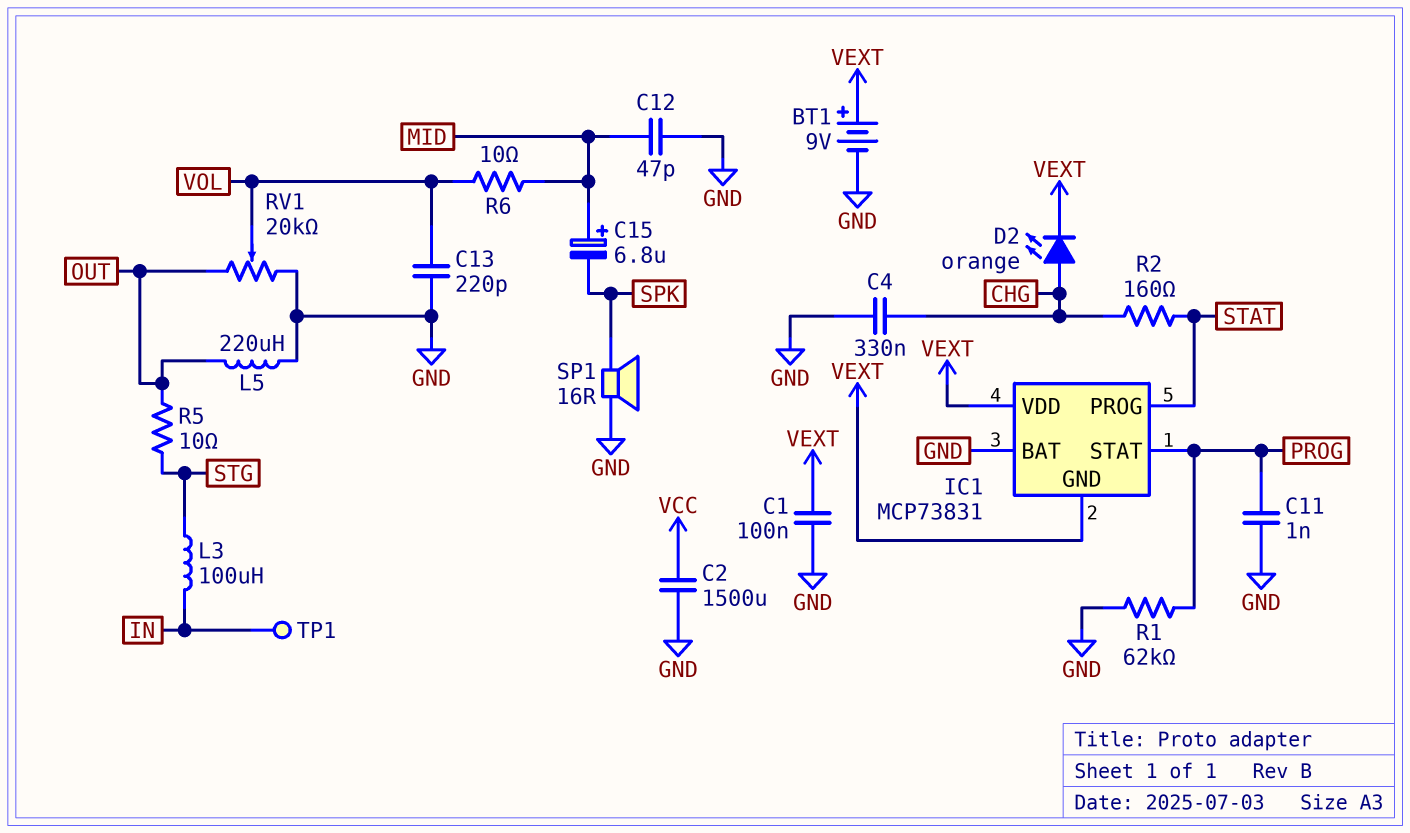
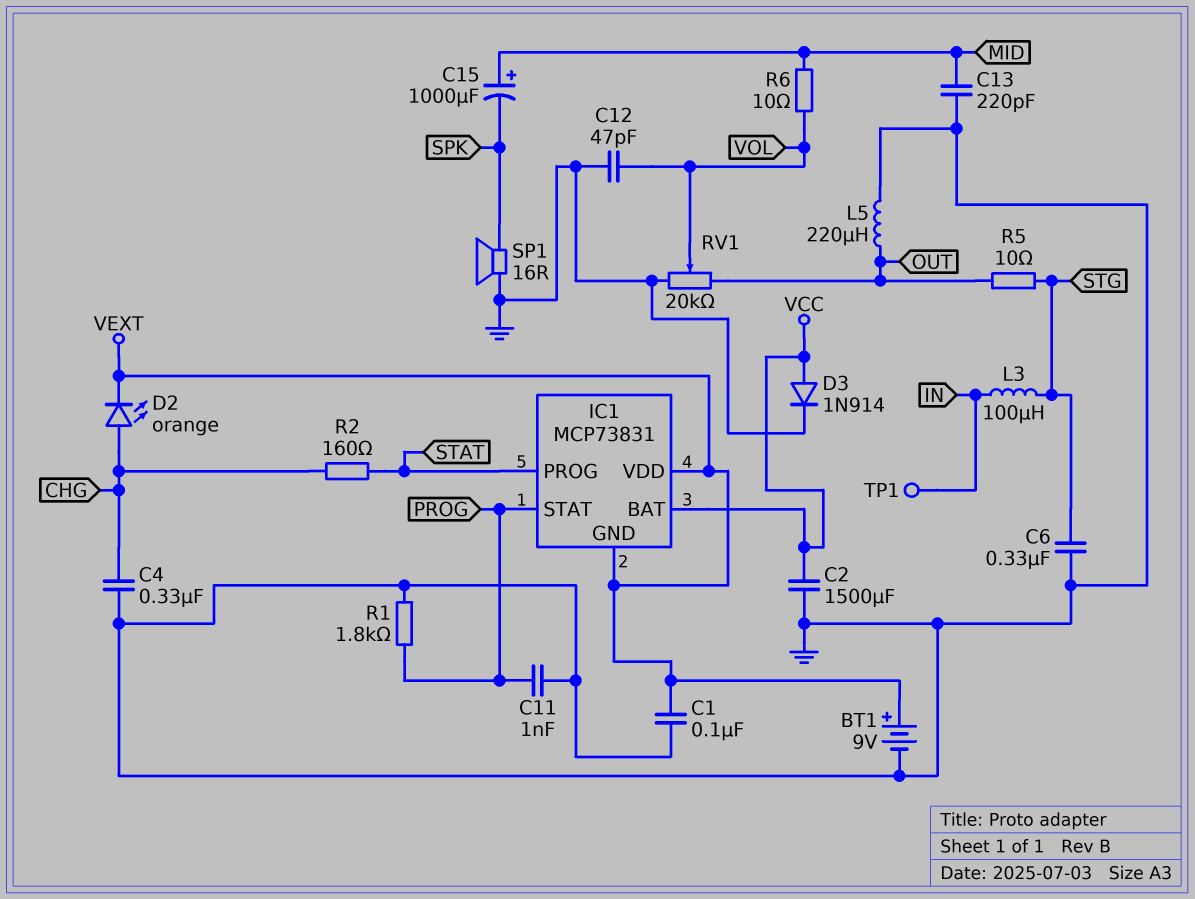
C6: none -> 330nF (GND, STG)
C12: 47pF (GND, MID) -> 47pF (GND, VOL)
C13: 220pF (GND, VOL) -> 220pF (GND, MID)
C15: 6.8uF (plus MID, minus SPK) -> 1000uF (plus MID, minus SPK)
D3: none -> diode 1N914 (A VCC, K GND)
IC1 pin BAT: GND -> VCC
R1: 62k (GND, PROG) -> 1.8k (GND, PROG)

